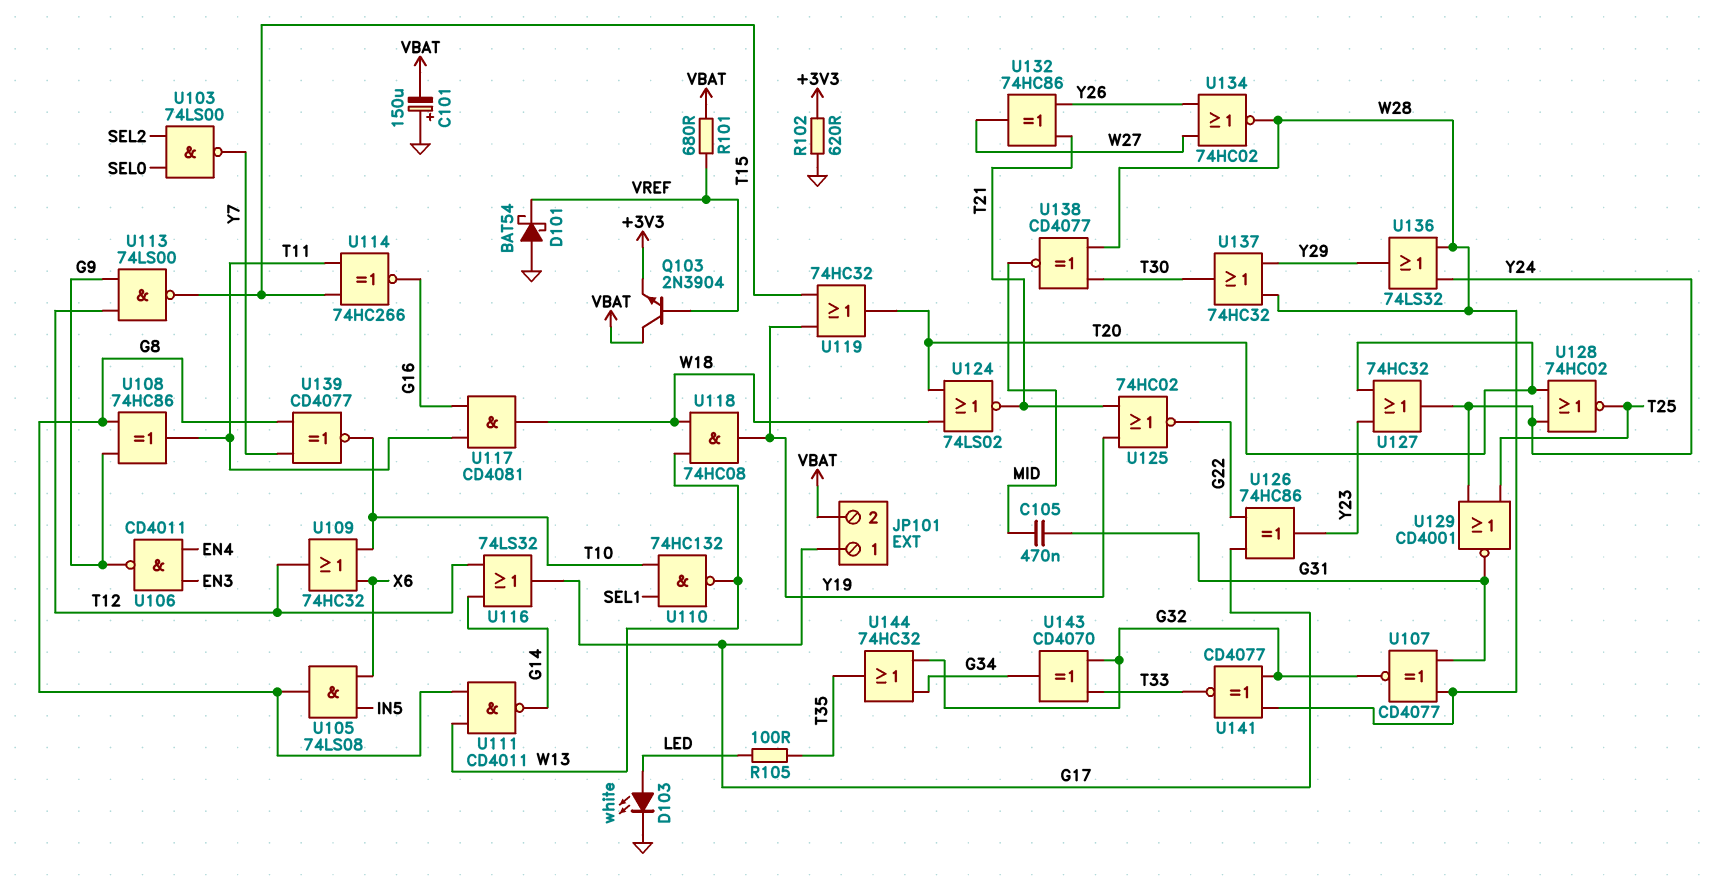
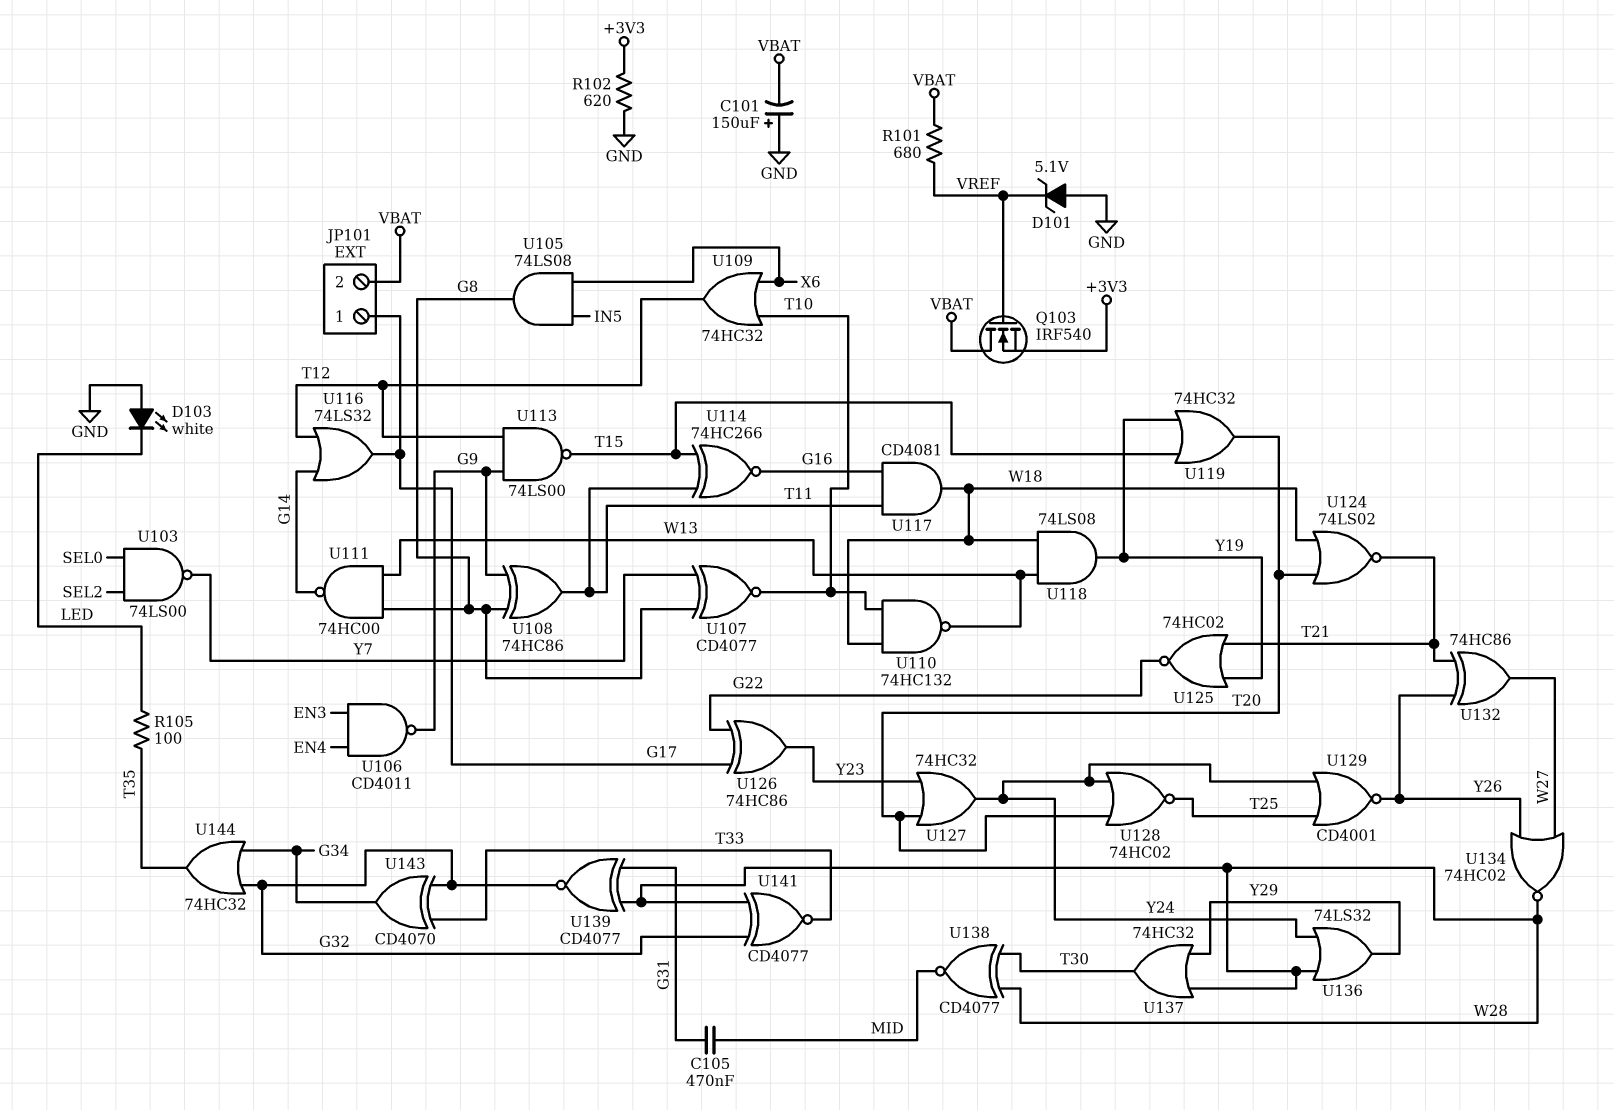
D101: schottky BAT54 (A GND, K VREF) -> zener 5.1V (A GND, K VREF)
D103: LED white (A LED, K GND) -> LED white (A GND, K LED)
Q103: NPN 2N3904 (B VREF, C VBAT, E +3V3) -> NMOS IRF540 (G VREF, D VBAT, S +3V3)
U107: XNOR CD4077 (in G31, in W28, out G32) -> XNOR CD4077 (in G8, in Y7, out T10)
U110: NAND 74HC132 (in SEL1, in T10, out W13) -> NAND 74HC132 (in T10, in W18, out W13)
U111: NAND CD4011 (in G8, in W13, out G14) -> NAND 74HC00 (in G8, in W13, out G14)
U118: AND 74HC08 (in W13, in W18, out Y19) -> AND 74LS08 (in W13, in W18, out Y19)
U129: NOR CD4001 (in T25, in Y24, out G31) -> NOR CD4001 (in T25, in Y24, out Y26)
U139: XNOR CD4077 (in G8, in Y7, out T10) -> XNOR CD4077 (in G31, in W28, out G32)

